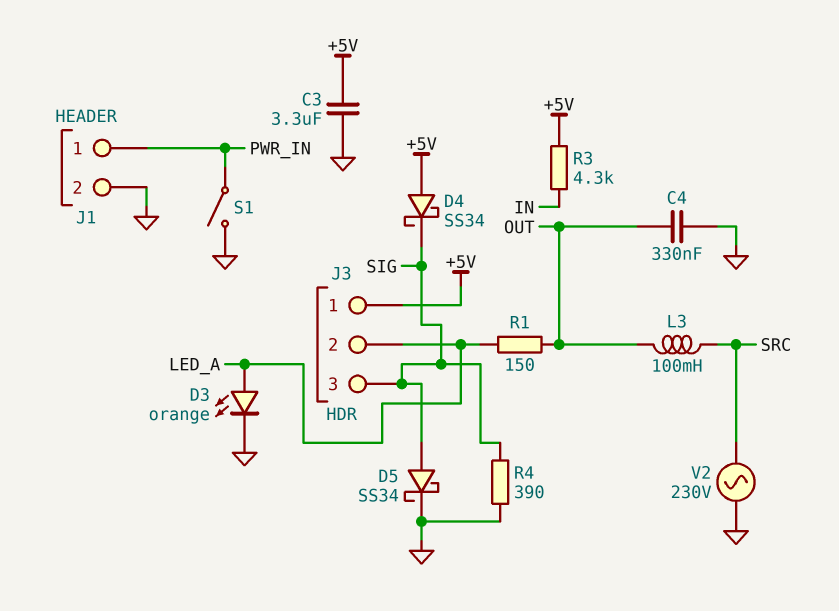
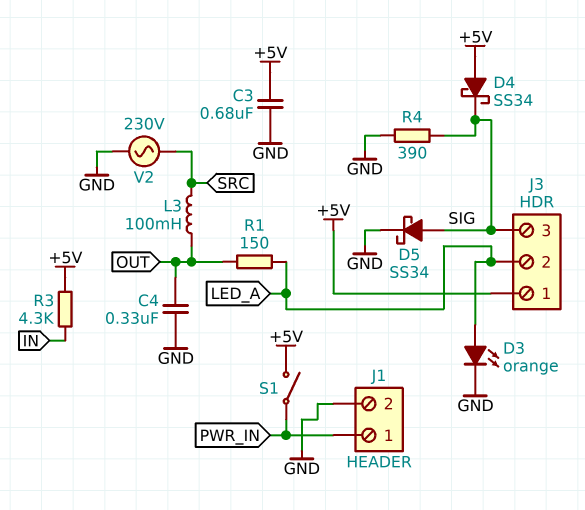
C3: 3.3uF (+5V, GND) -> 680nF (+5V, GND)
S1: switch (GND, PWR_IN) -> switch (+5V, PWR_IN)

